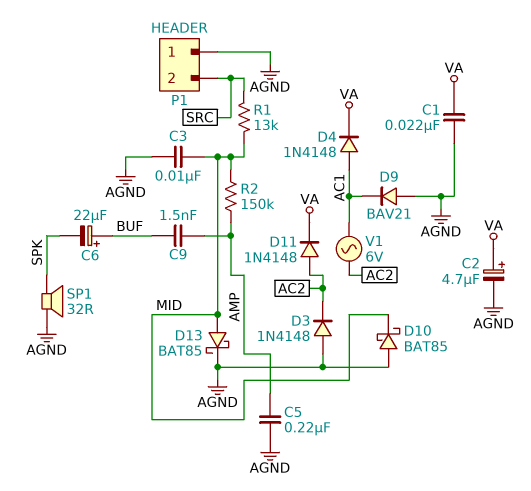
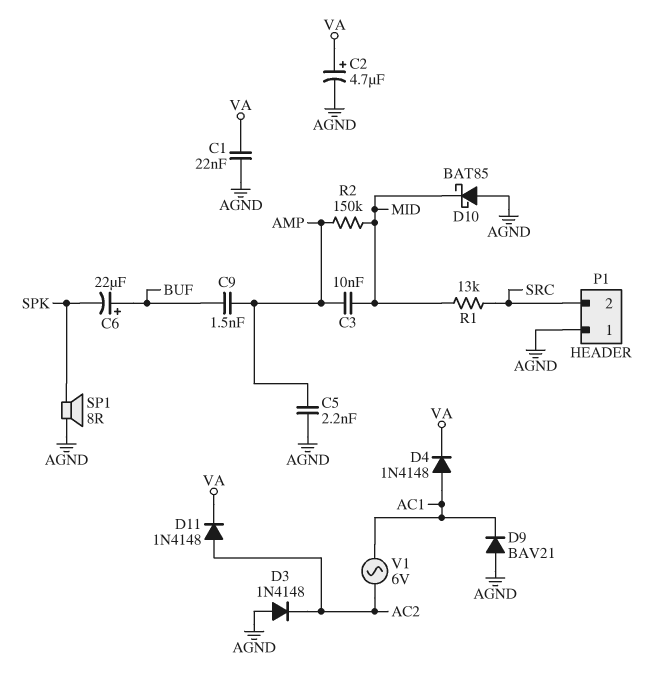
C3: 10nF (AGND, MID) -> 10nF (AMP, MID)
C5: 220nF (AGND, AMP) -> 2.2nF (AGND, AMP)
D13: schottky BAT85 (A MID, K AGND) -> none
SP1: speaker 32R (AGND, SPK) -> speaker 8R (AGND, SPK)

